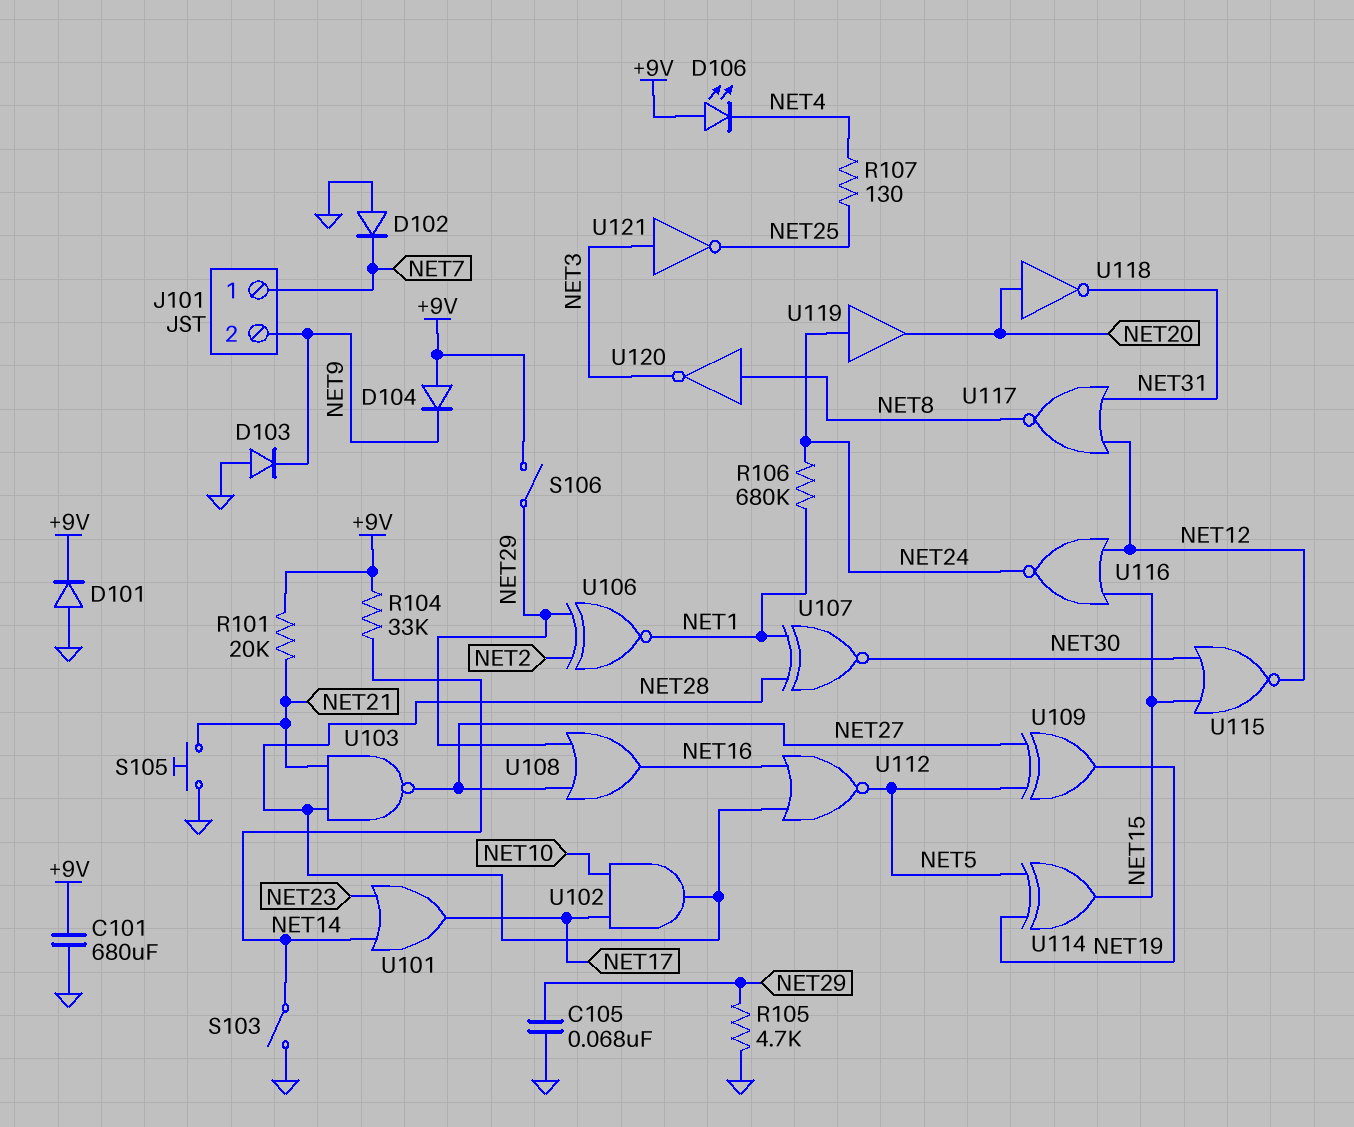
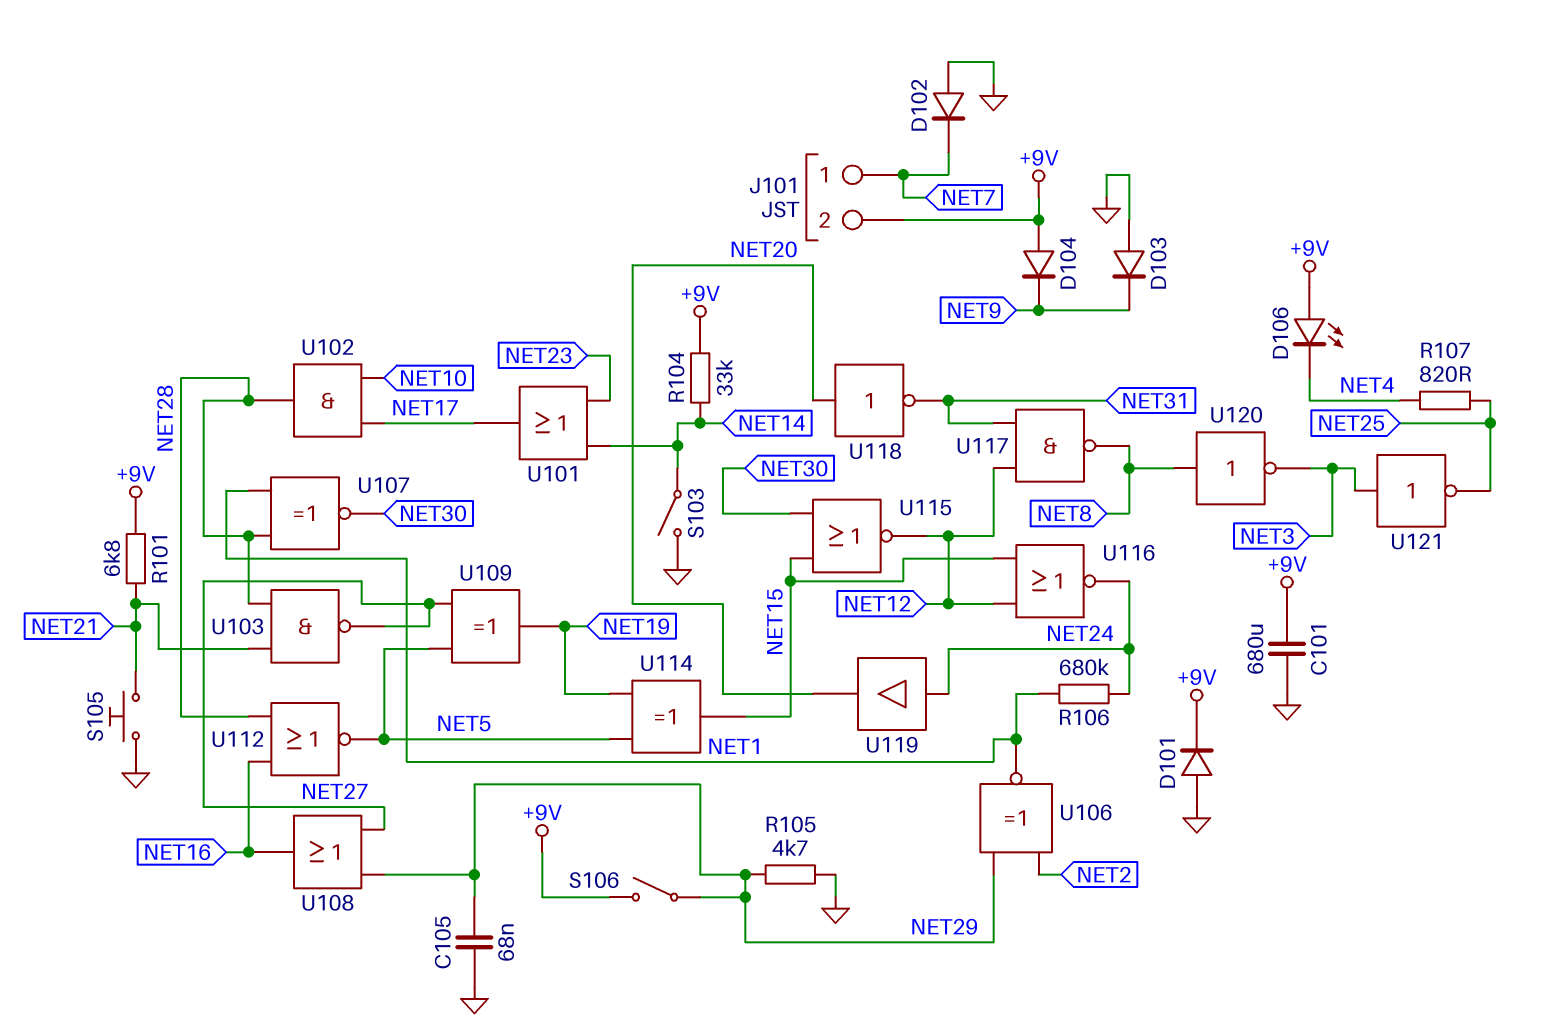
J101 pin 2: NET9 -> +9V
R101: 20k (+9V, NET21) -> 6.8k (+9V, NET21)
R107: 130 (NET4, NET25) -> 820 (NET4, NET25)
U117: NOR (in NET12, in NET31, out NET8) -> NAND (in NET12, in NET31, out NET8)

